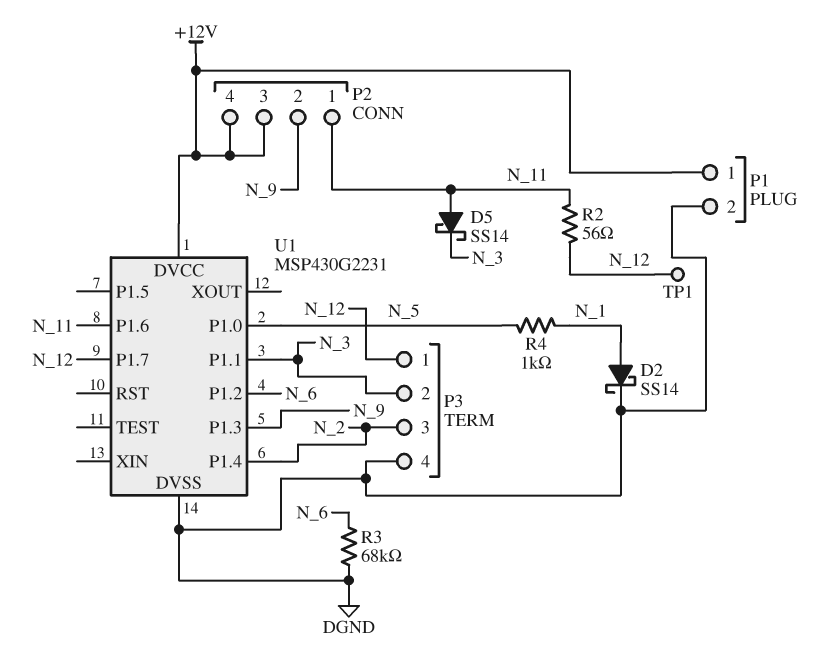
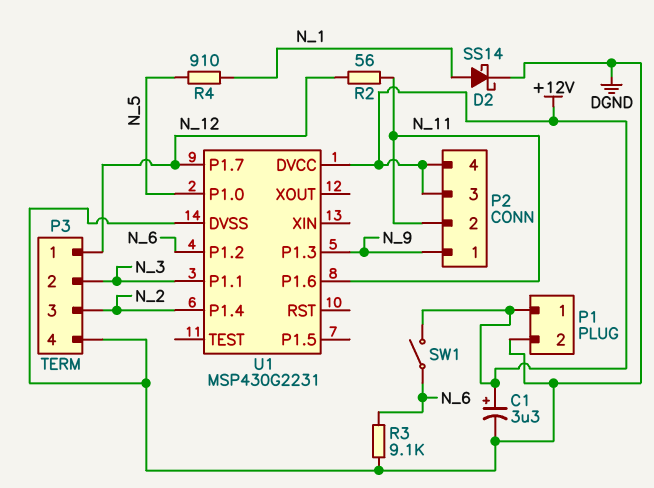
C1: none -> 3.3uF (plus +12V, minus DGND)
D5: schottky SS14 (A N_11, K N_3) -> none
P2 pin 1: N_11 -> N_9
P2 pin 2: N_9 -> N_11
R3: 68k (DGND, N_6) -> 9.1k (DGND, N_6)
R4: 1k (N_1, N_5) -> 910 (N_1, N_5)
SW1: none -> switch (+12V, N_6)
TP1: test point (N_12) -> none

